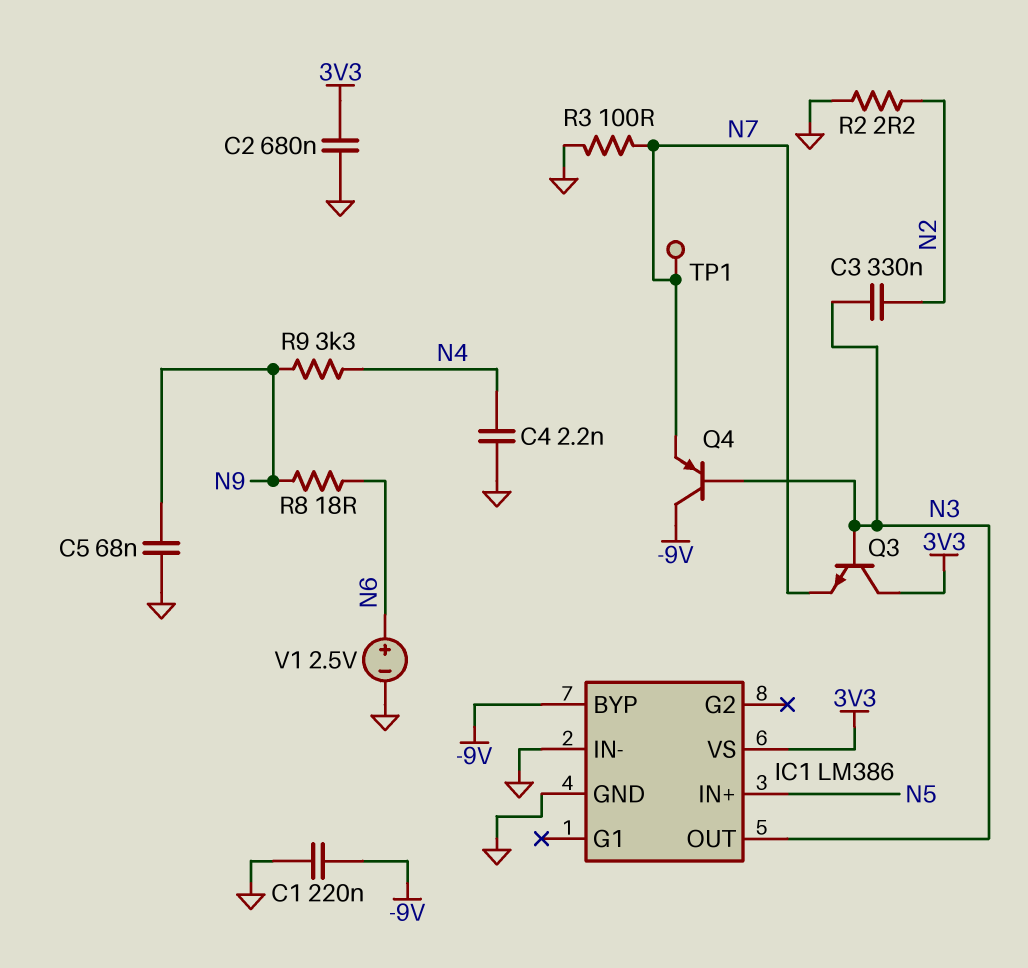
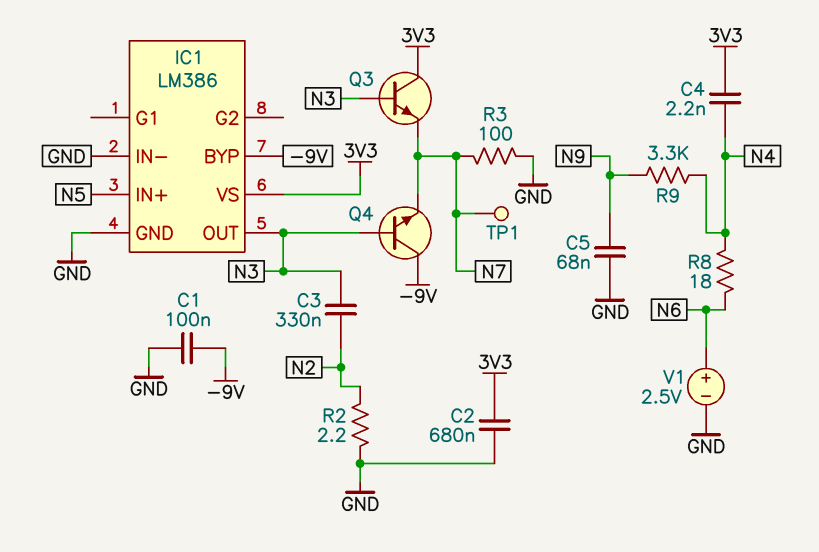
C1: 220nF (-9V, GND) -> 100nF (-9V, GND)
C4: 2.2nF (GND, N4) -> 2.2nF (3V3, N4)
Q4: PNP (B N3, C -9V, E N7) -> NPN (B N3, C -9V, E N7)
R8: 18 (N6, N9) -> 18 (N4, N6)

